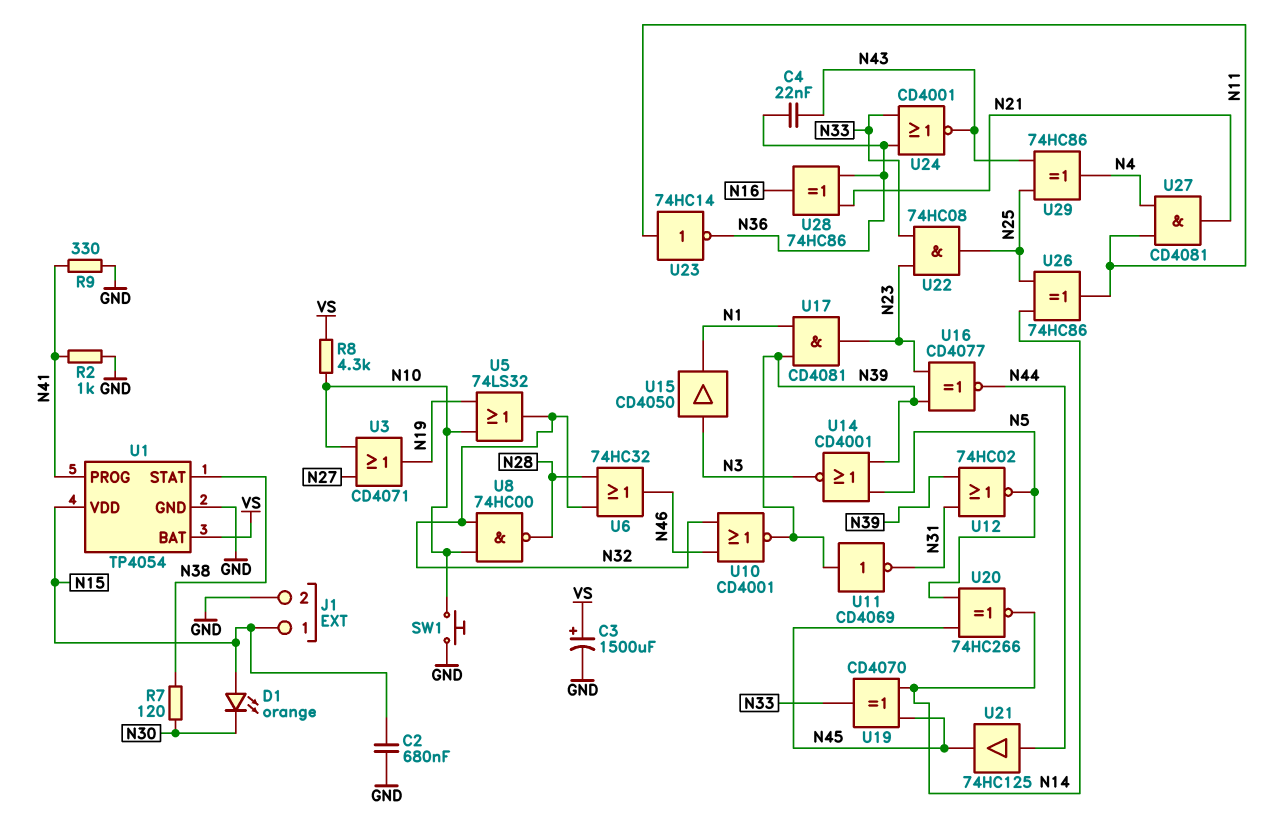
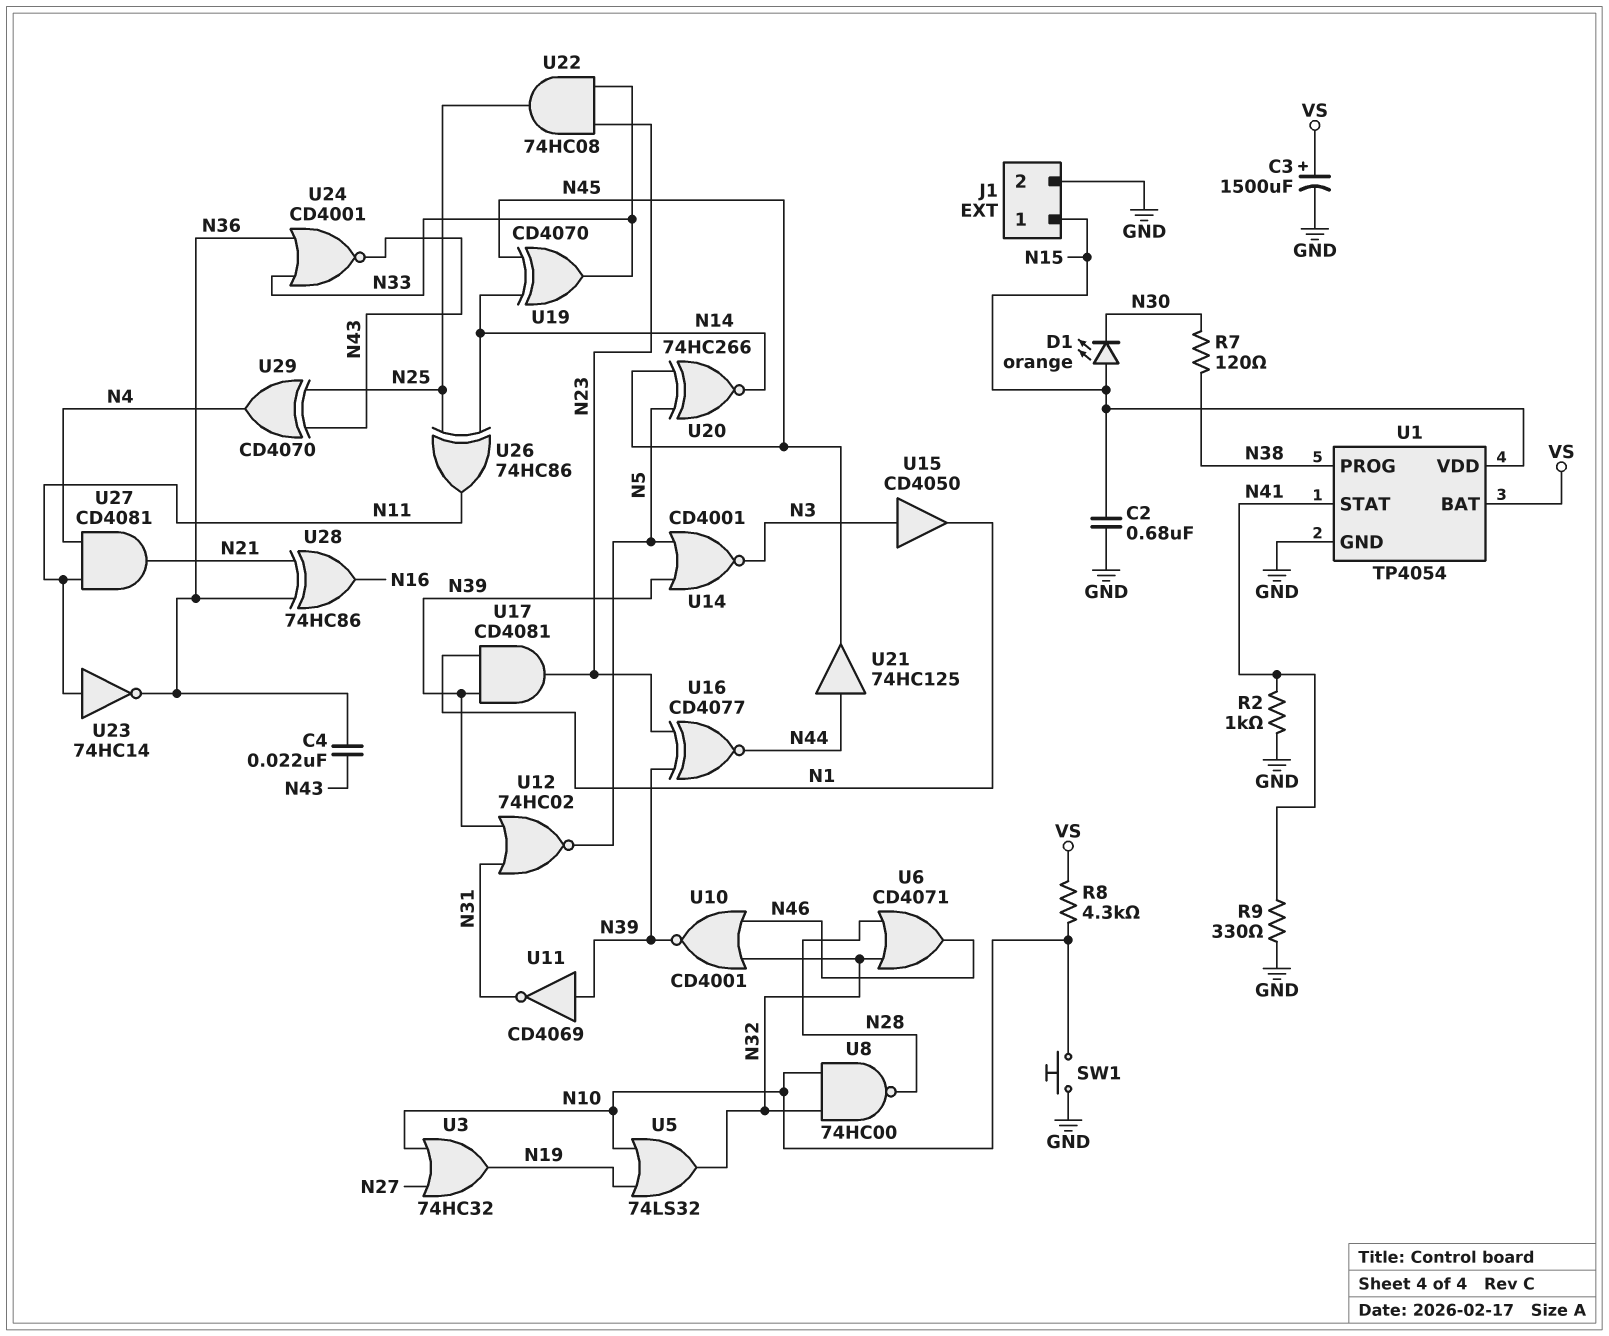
U1 pin PROG: N41 -> N38
U1 pin STAT: N38 -> N41
U3: OR CD4071 (in N10, in N27, out N19) -> OR 74HC32 (in N10, in N27, out N19)
U6: OR 74HC32 (in N28, in N32, out N46) -> OR CD4071 (in N28, in N32, out N46)
U29: XOR 74HC86 (in N25, in N43, out N4) -> XOR CD4070 (in N25, in N43, out N4)

